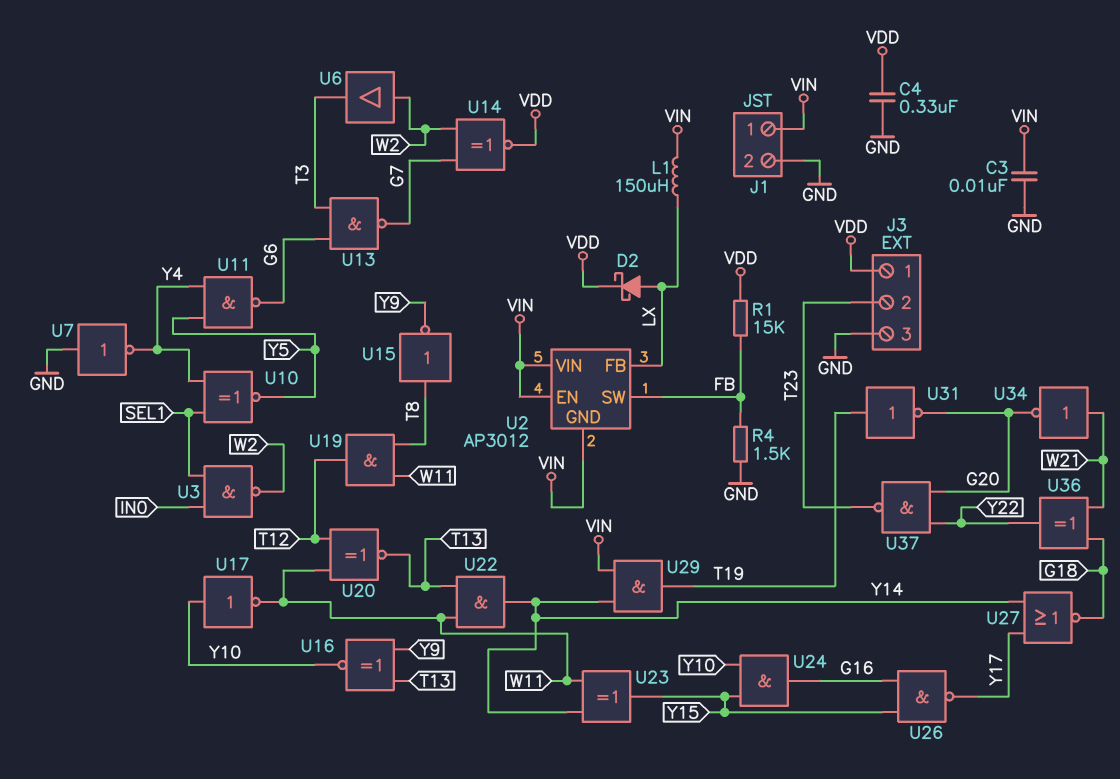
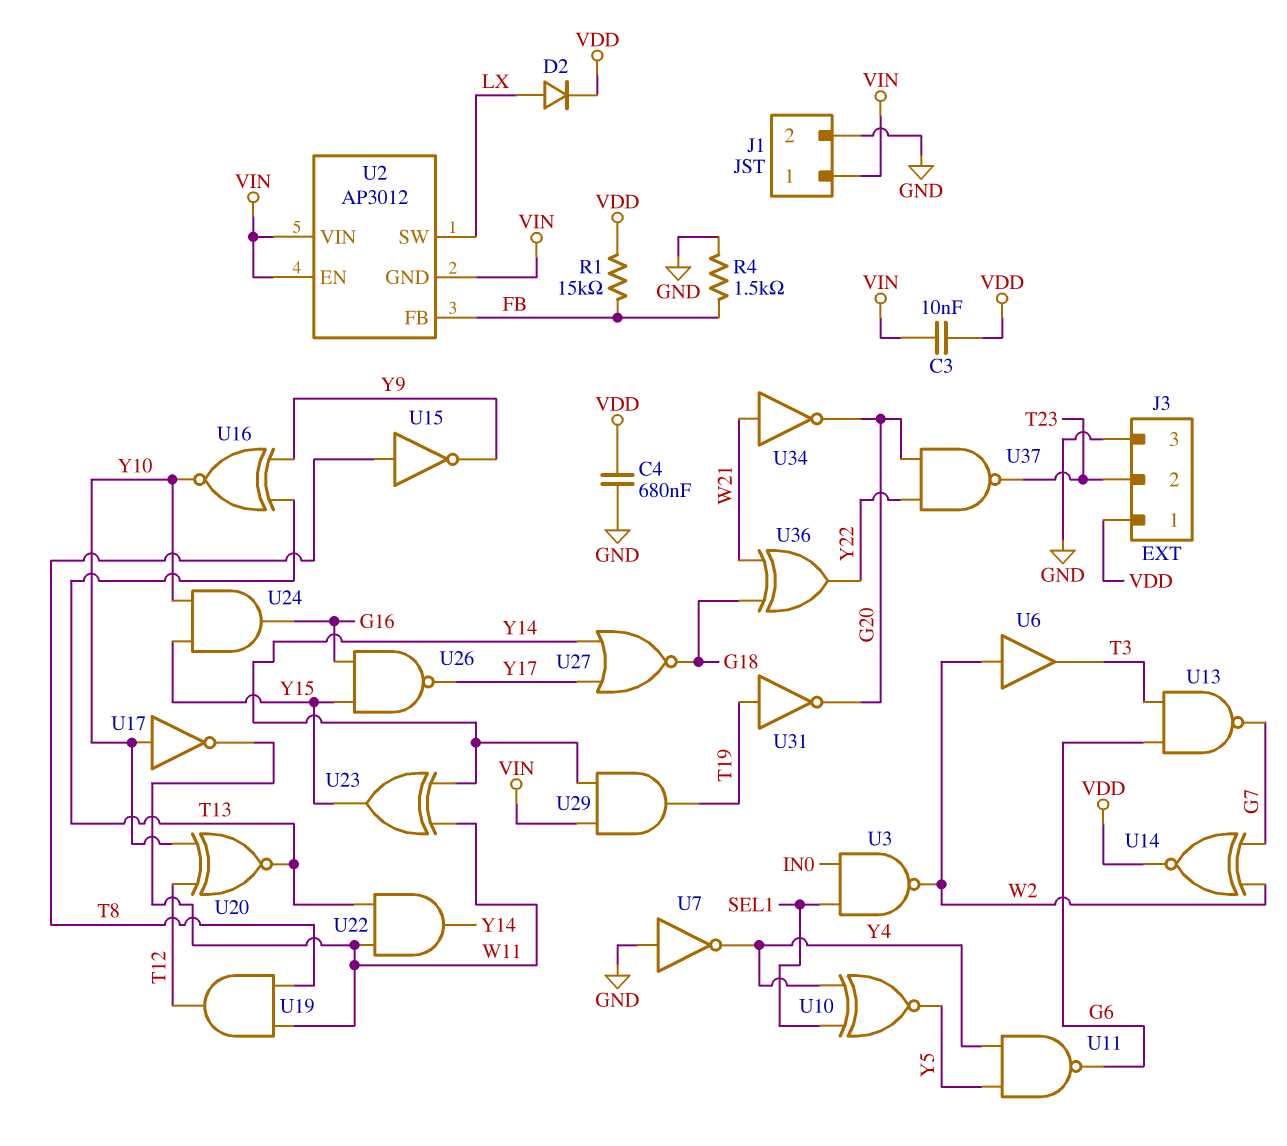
C3: 10nF (GND, VIN) -> 10nF (VDD, VIN)
C4: 330nF (GND, VDD) -> 680nF (GND, VDD)
D2: schottky (A LX, K VDD) -> diode (A LX, K VDD)
L1: 150uH (LX, VIN) -> none
U2 pin FB: LX -> FB
U2 pin SW: FB -> LX
U20: XNOR (in T12, in W11, out T13) -> XNOR (in T12, in Y10, out T13)

